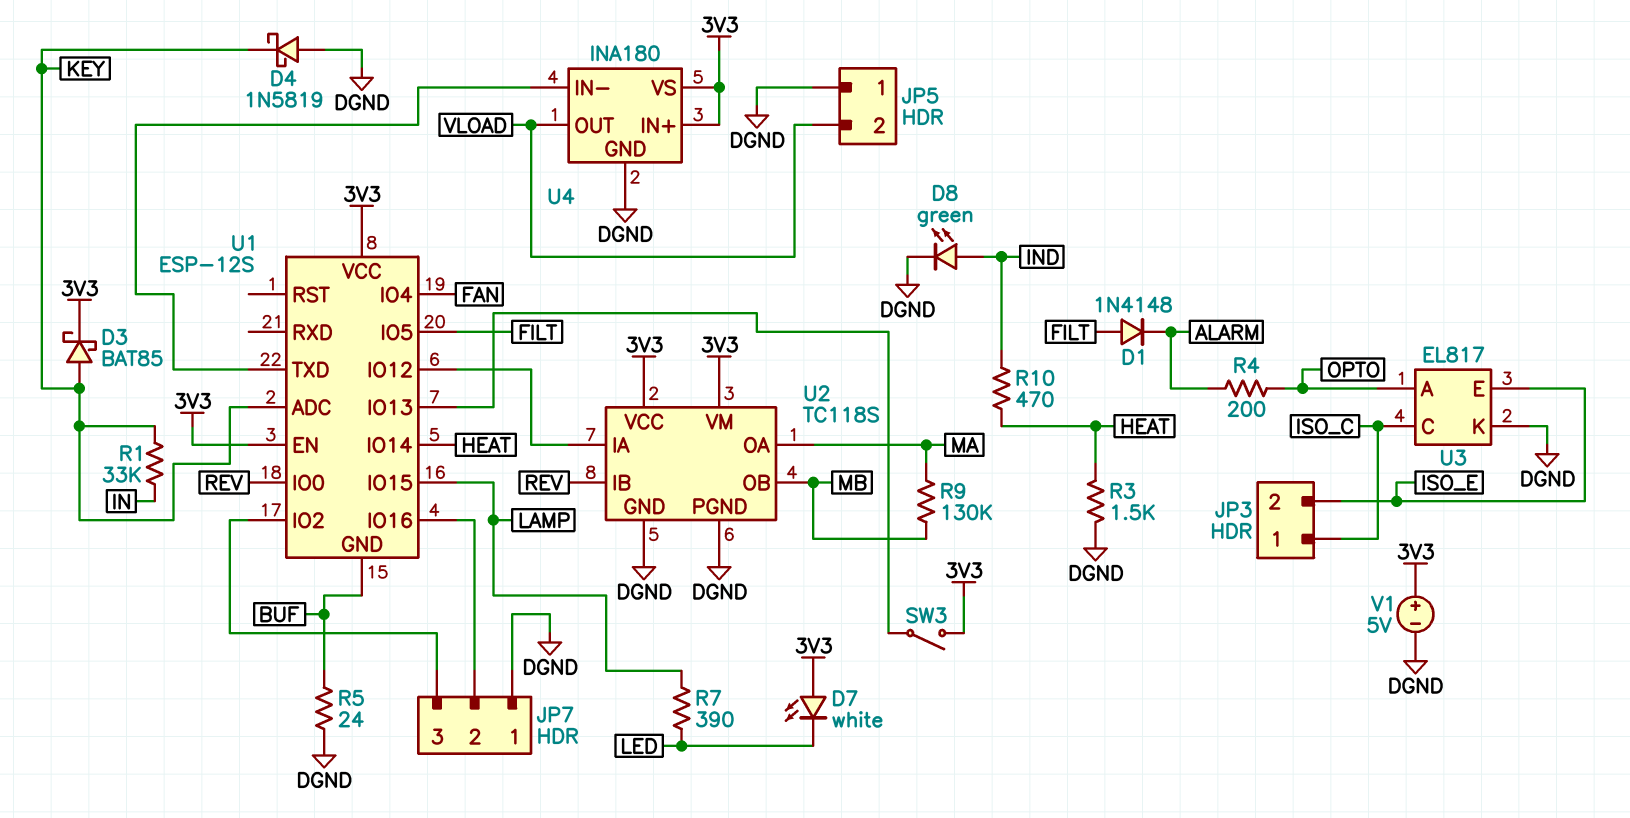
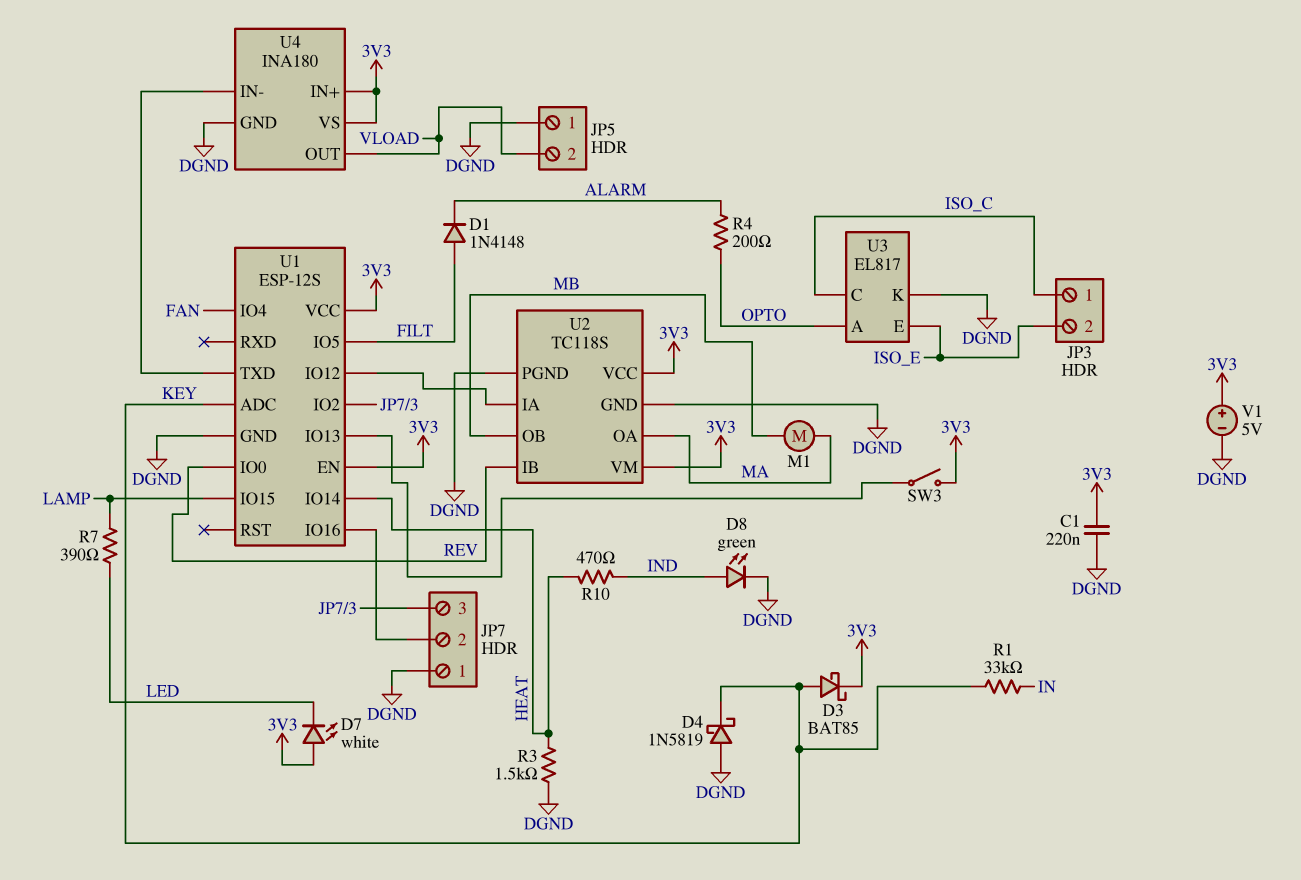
C1: none -> 220nF (3V3, DGND)
M1: none -> motor (MA, MB)
R5: 24 (BUF, DGND) -> none
R9: 130k (MA, MB) -> none
U1 pin GND: BUF -> DGND

